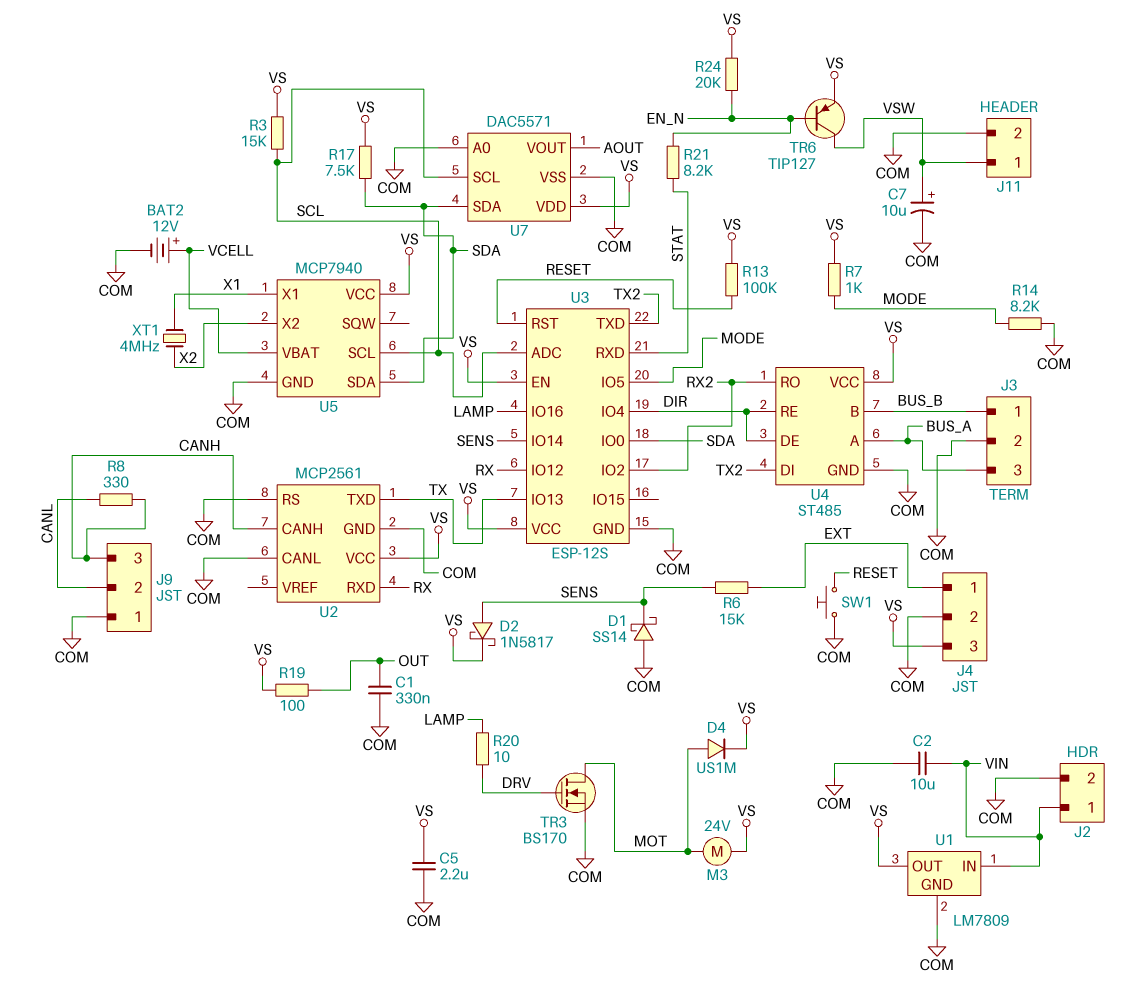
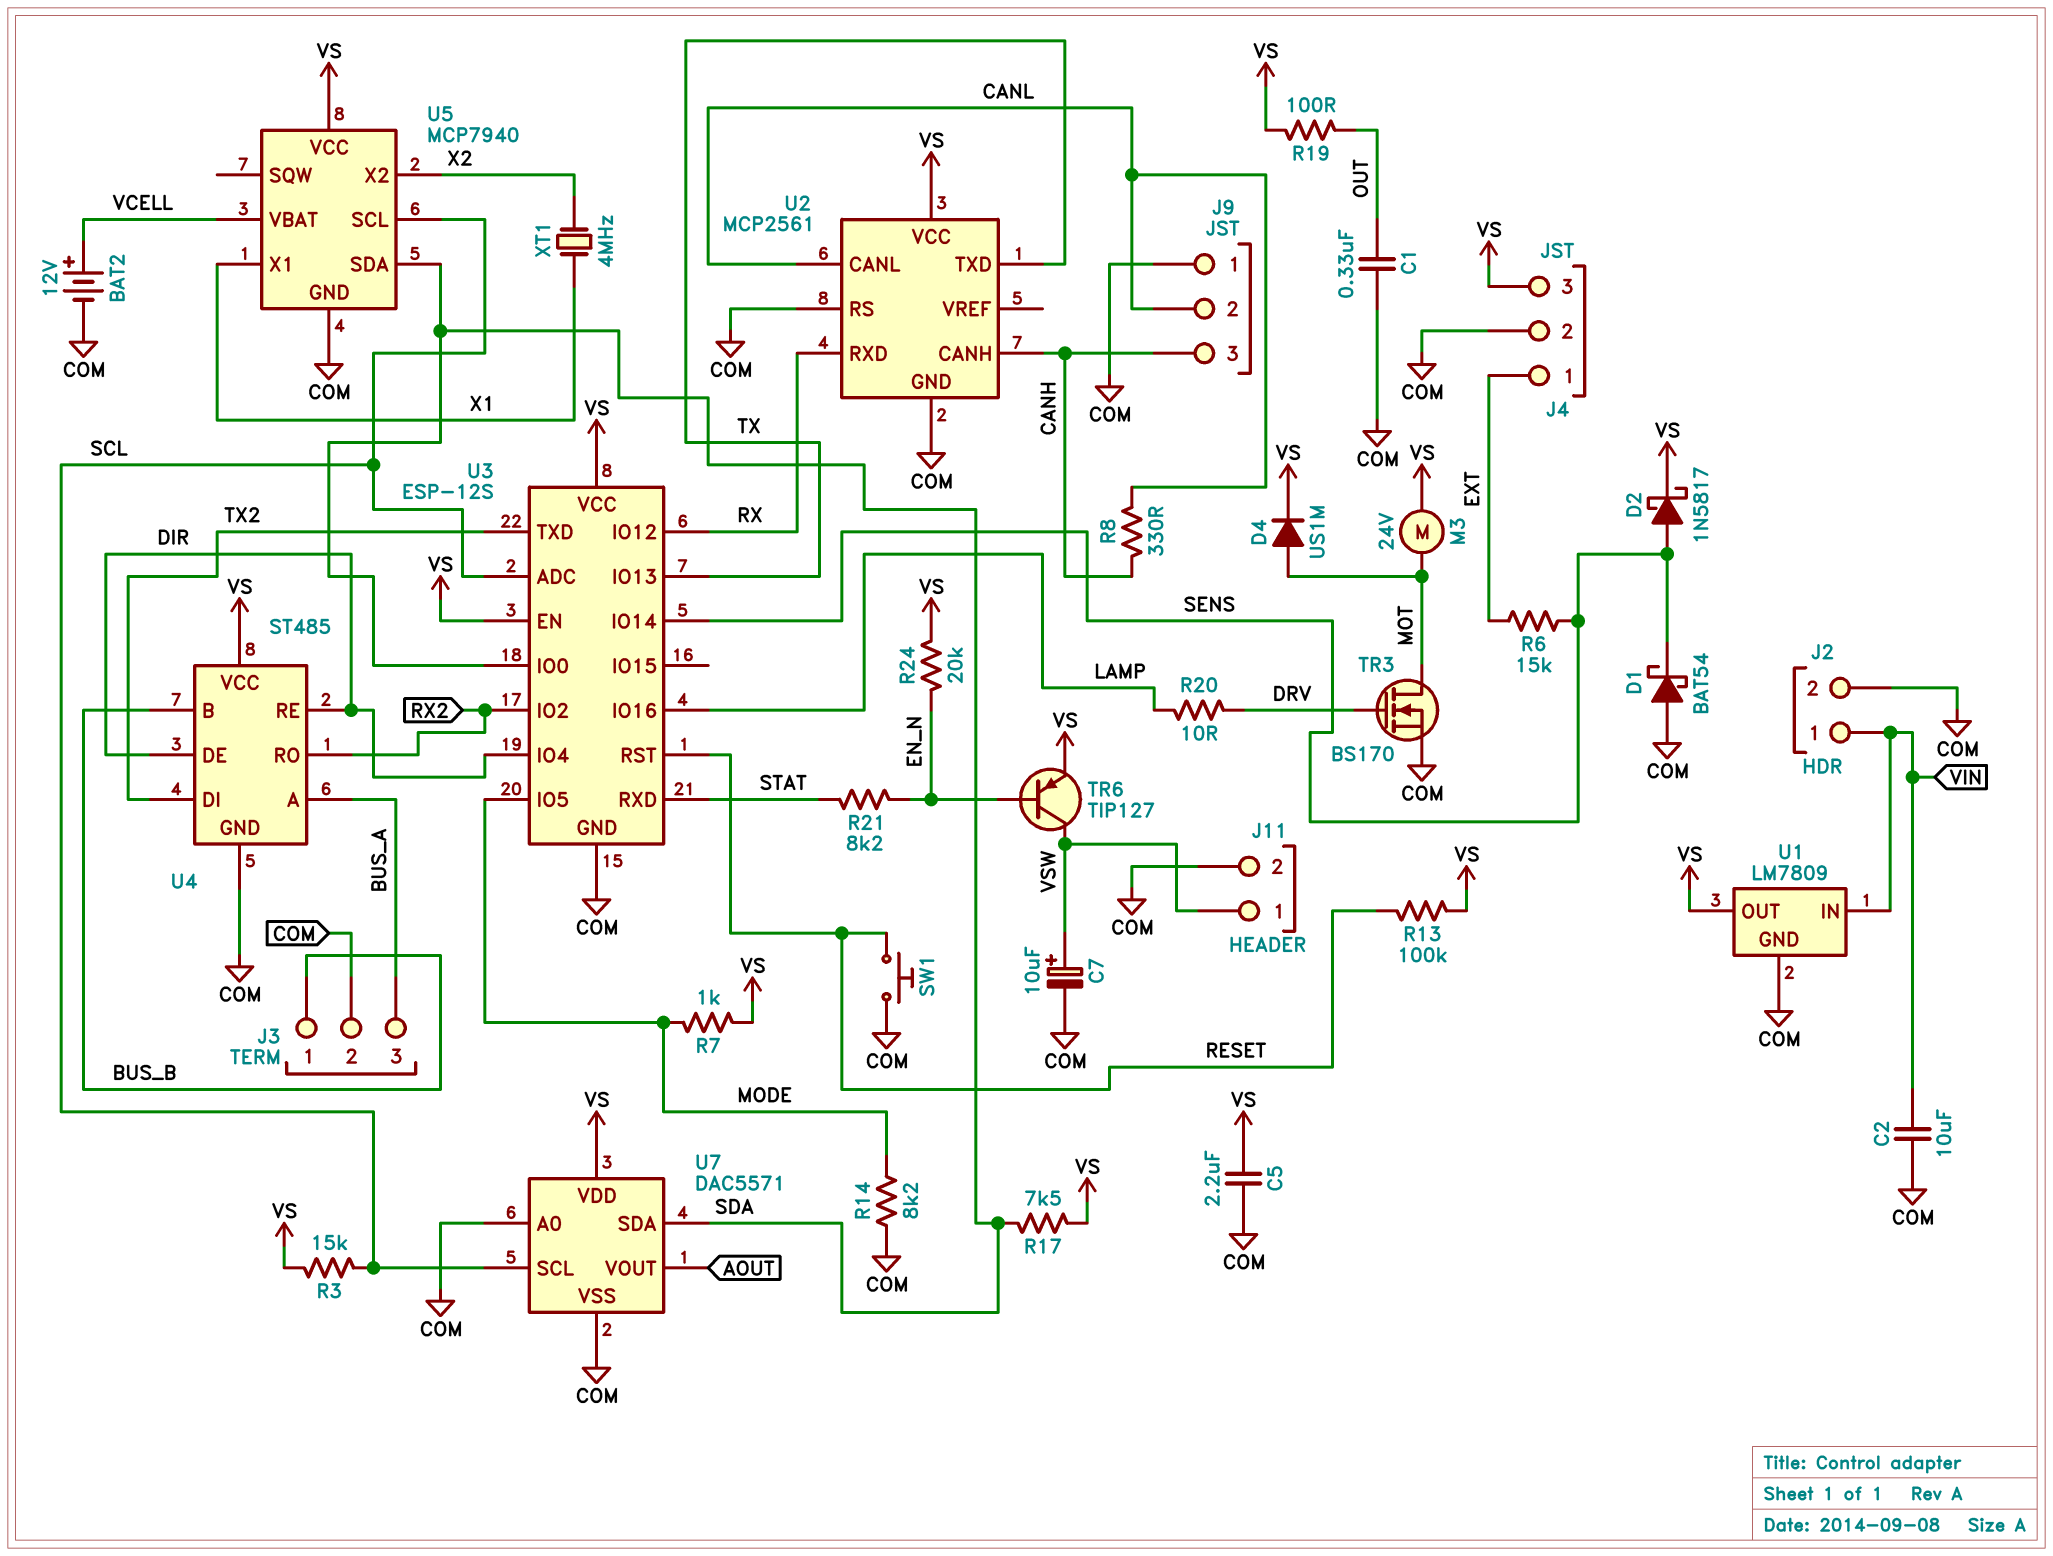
D1: schottky SS14 (A COM, K SENS) -> schottky BAT54 (A COM, K SENS)
U2 pin CANL: COM -> CANL

